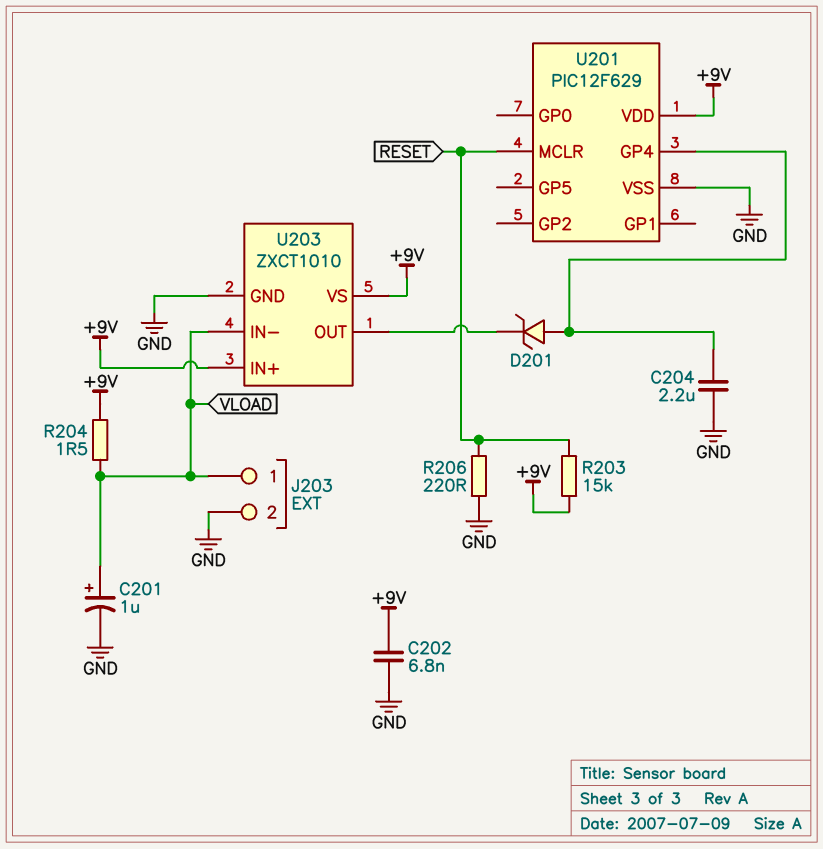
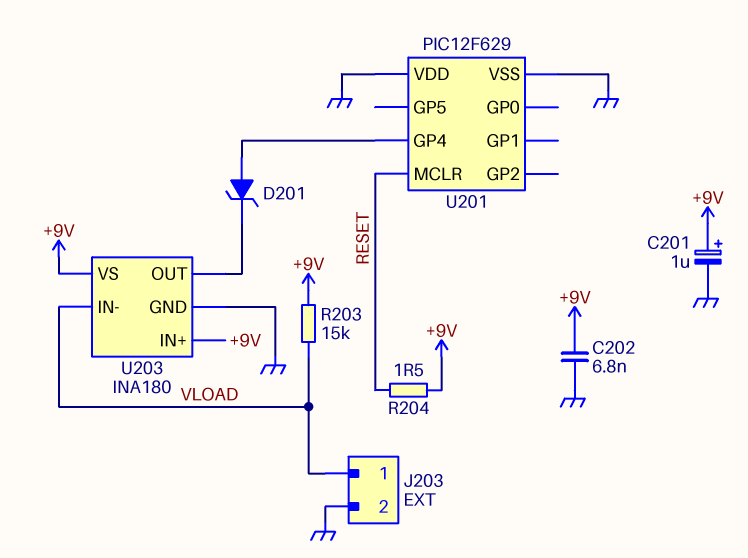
C201: 1uF (plus VLOAD, minus GND) -> 1uF (plus +9V, minus GND)
C204: 2.2uF (GND, U201/GP4) -> none
R203: 15k (+9V, RESET) -> 15k (+9V, VLOAD)
R204: 1.5 (+9V, VLOAD) -> 1.5 (+9V, RESET)
R206: 220 (GND, RESET) -> none
U201 pin VDD: +9V -> GND
U203: ZXCT1010 -> INA180

